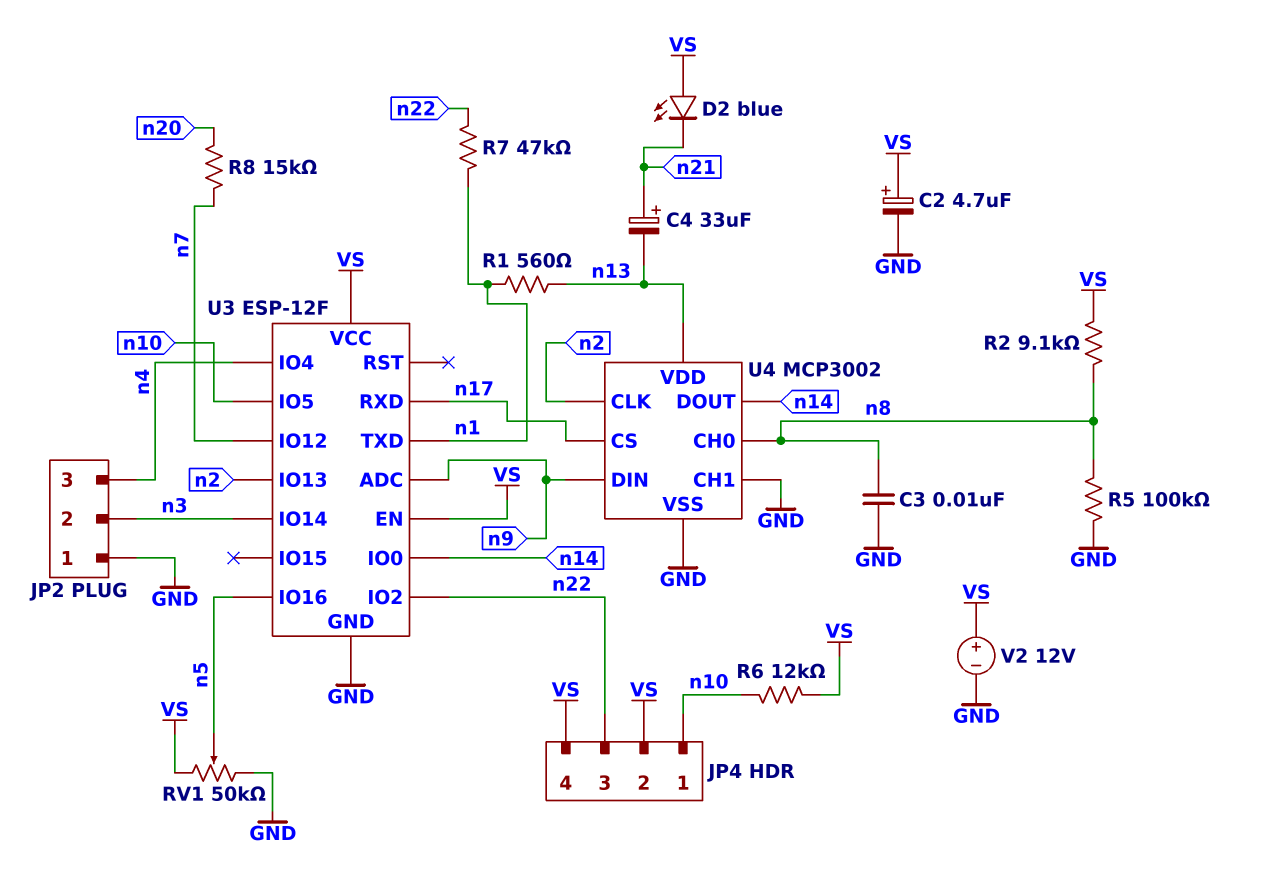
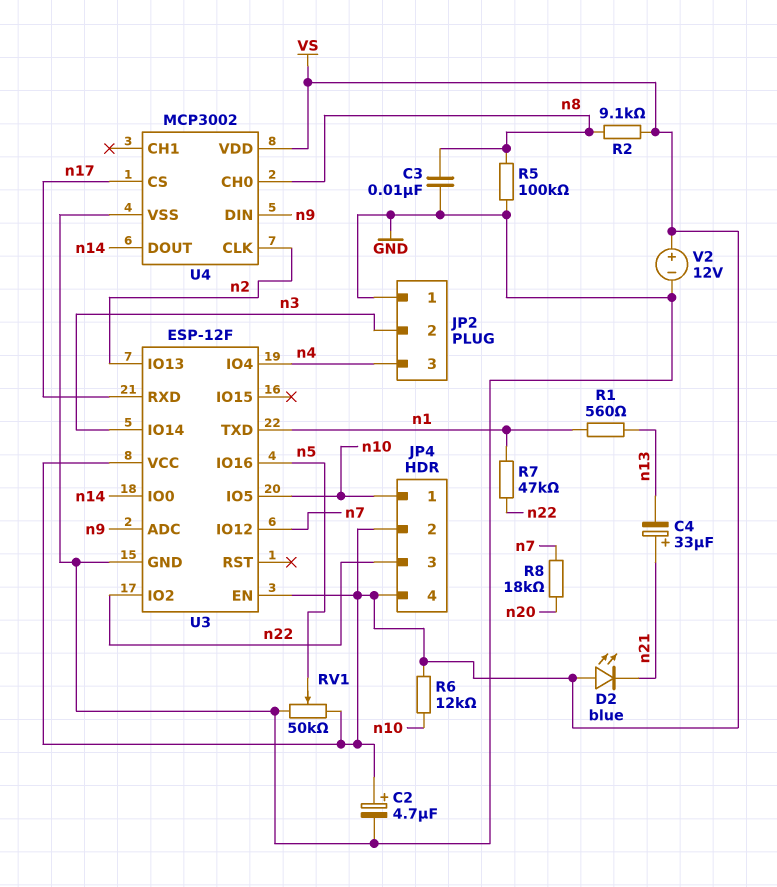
R8: 15k (n7, n20) -> 18k (n7, n20)
U4 pin CH1: GND -> none
U4 pin VDD: n13 -> VS

